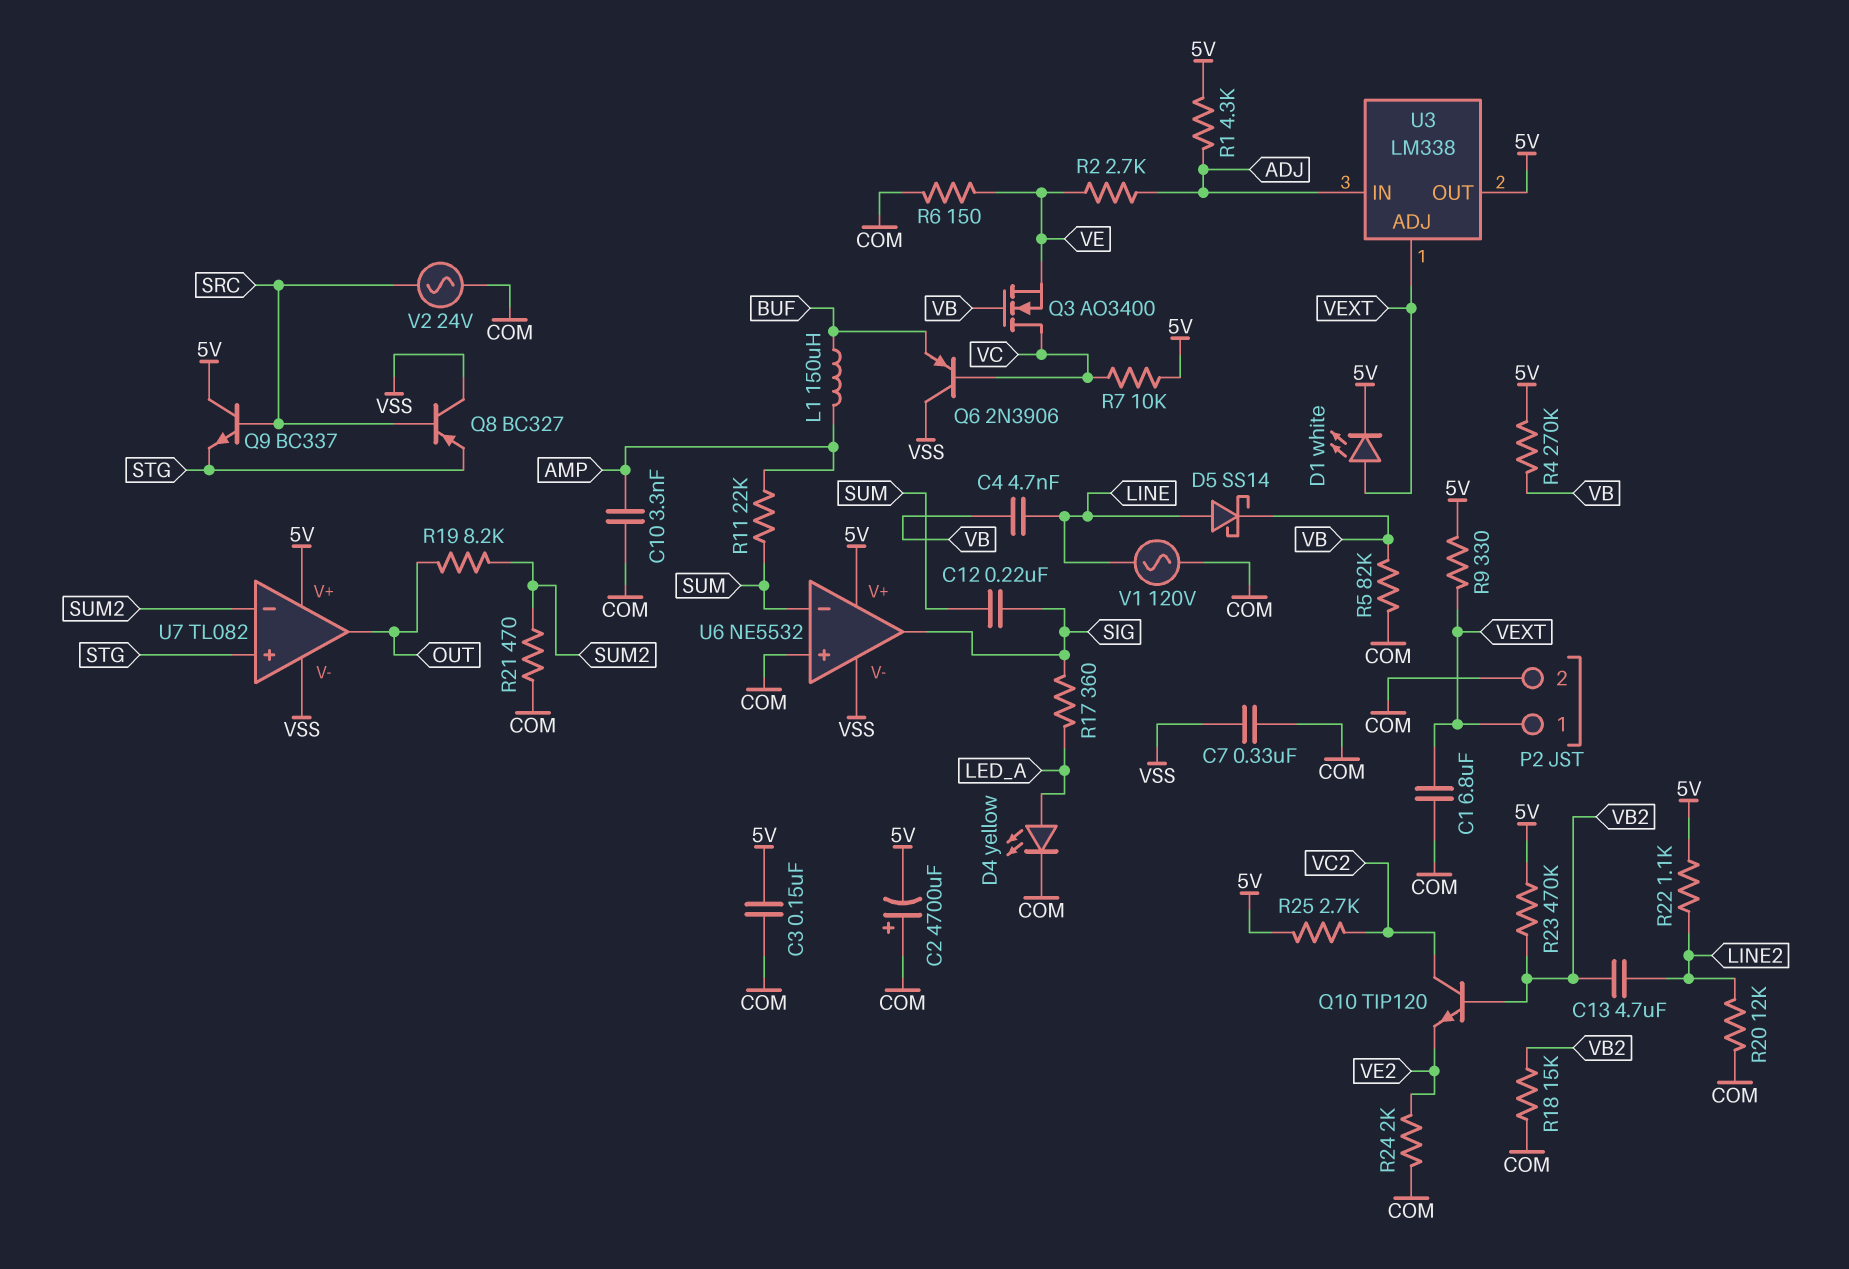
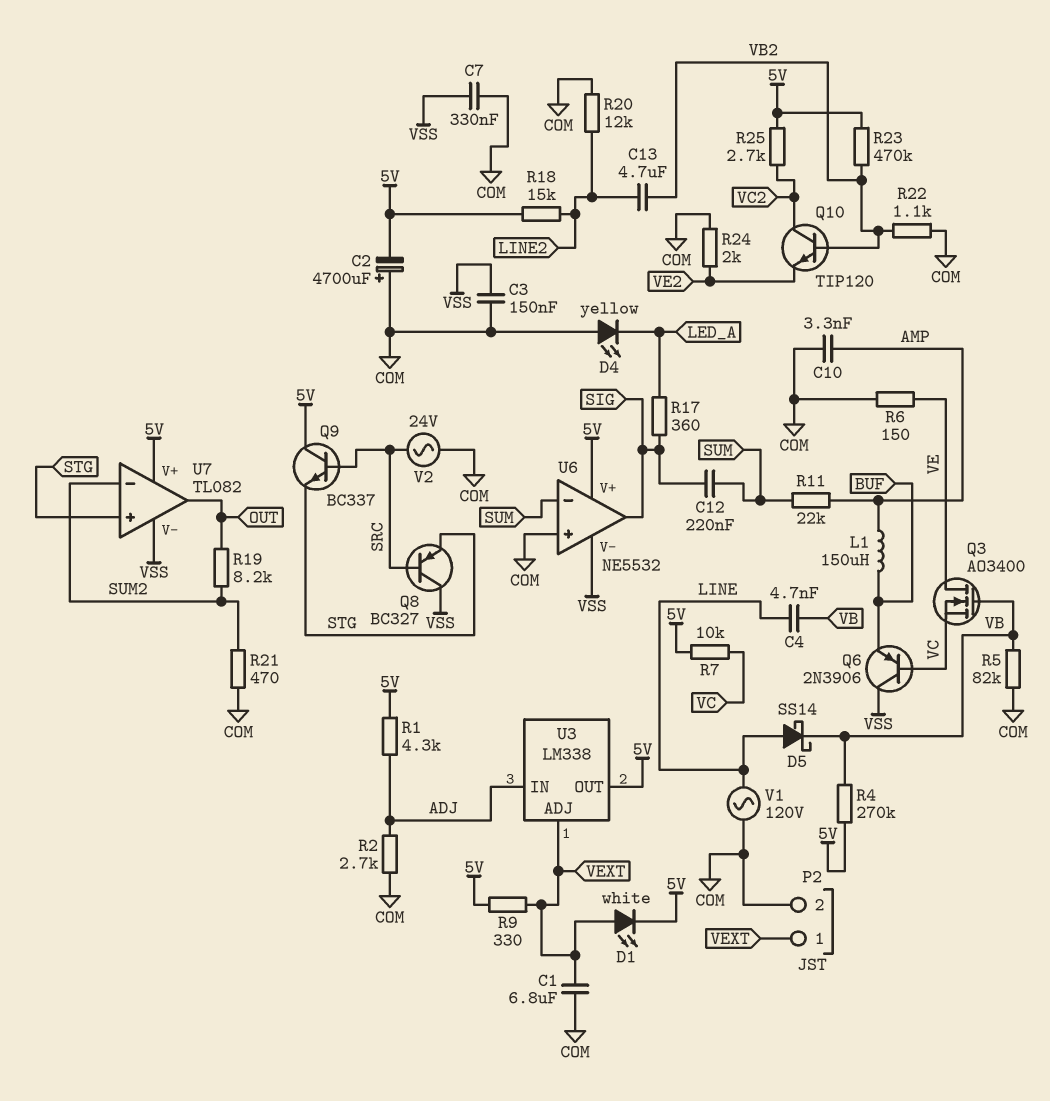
C3: 150nF (5V, COM) -> 150nF (COM, VSS)
D4: LED yellow (A LED_A, K COM) -> LED yellow (A COM, K LED_A)
Q3: NMOS AO3400 (G VB, D VC, S VE) -> NMOS AO3400 (G VB, D VE, S VC)
R2: 2.7k (ADJ, VE) -> 2.7k (ADJ, COM)
R18: 15k (COM, VB2) -> 15k (5V, LINE2)
R22: 1.1k (5V, LINE2) -> 1.1k (COM, VB2)

